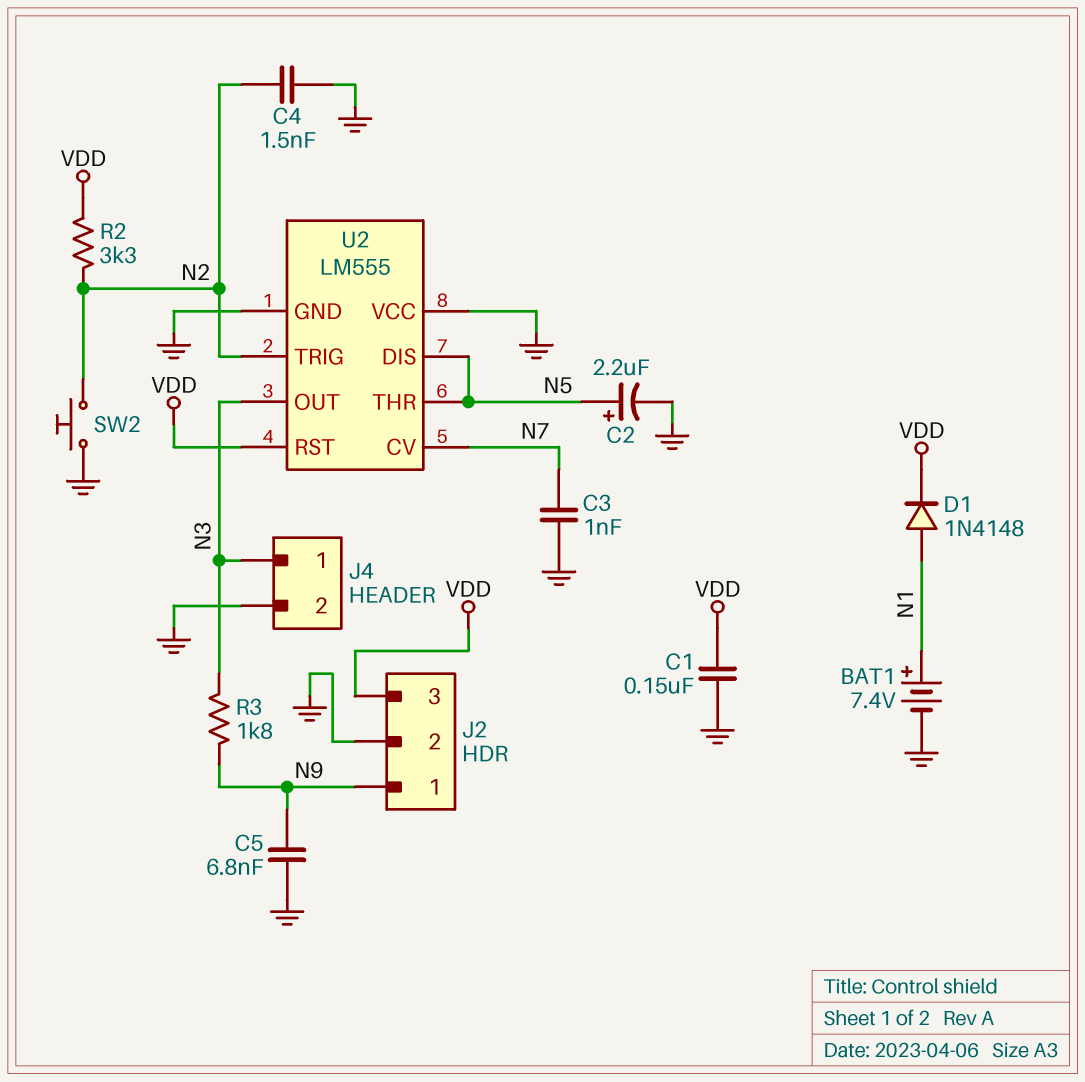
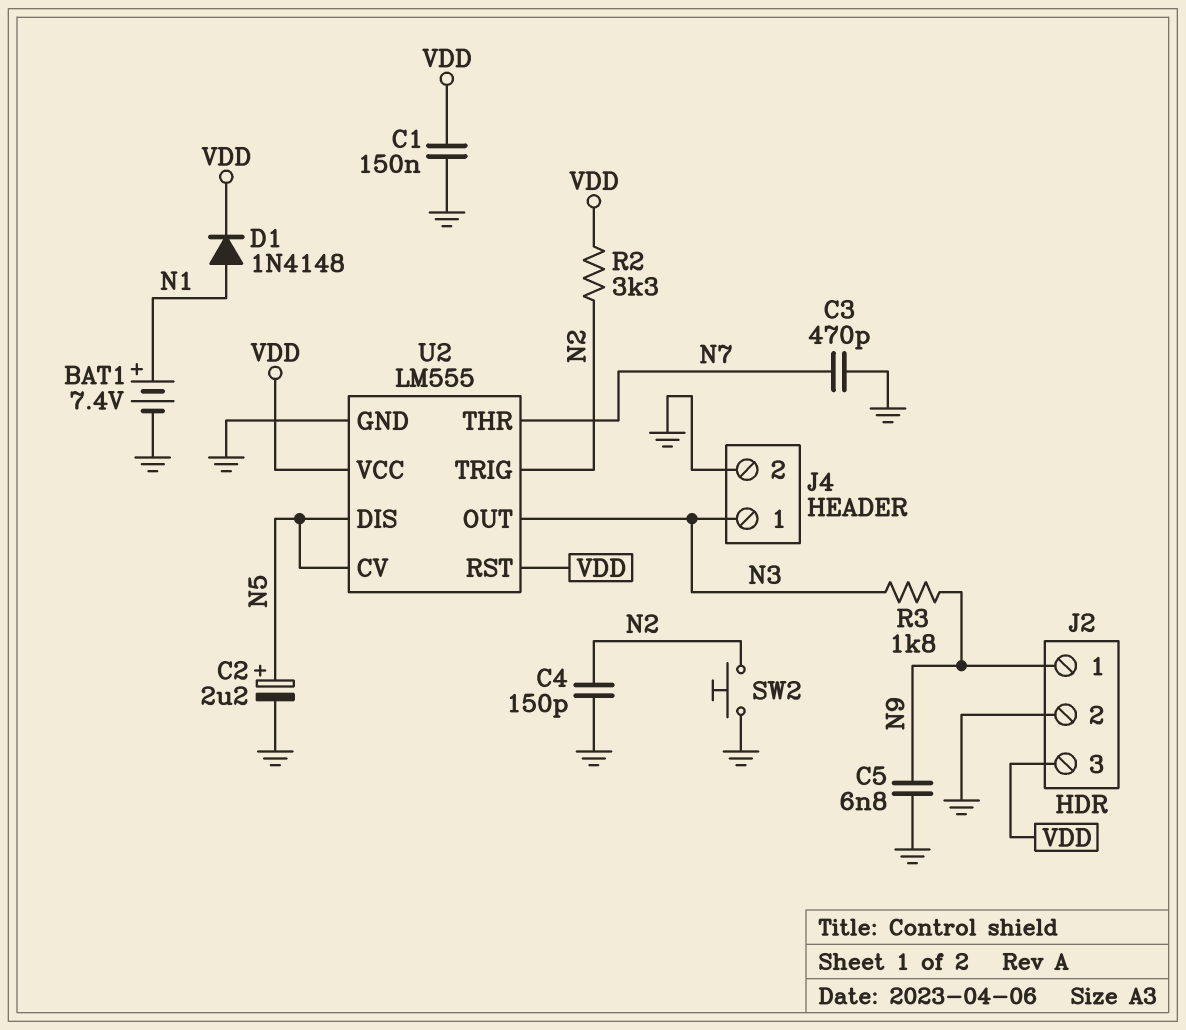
C3: 1nF (GND, N7) -> 470pF (GND, N7)
C4: 1.5nF (GND, N2) -> 150pF (GND, N2)
U2 pin CV: N7 -> N5
U2 pin THR: N5 -> N7
U2 pin VCC: GND -> VDD

